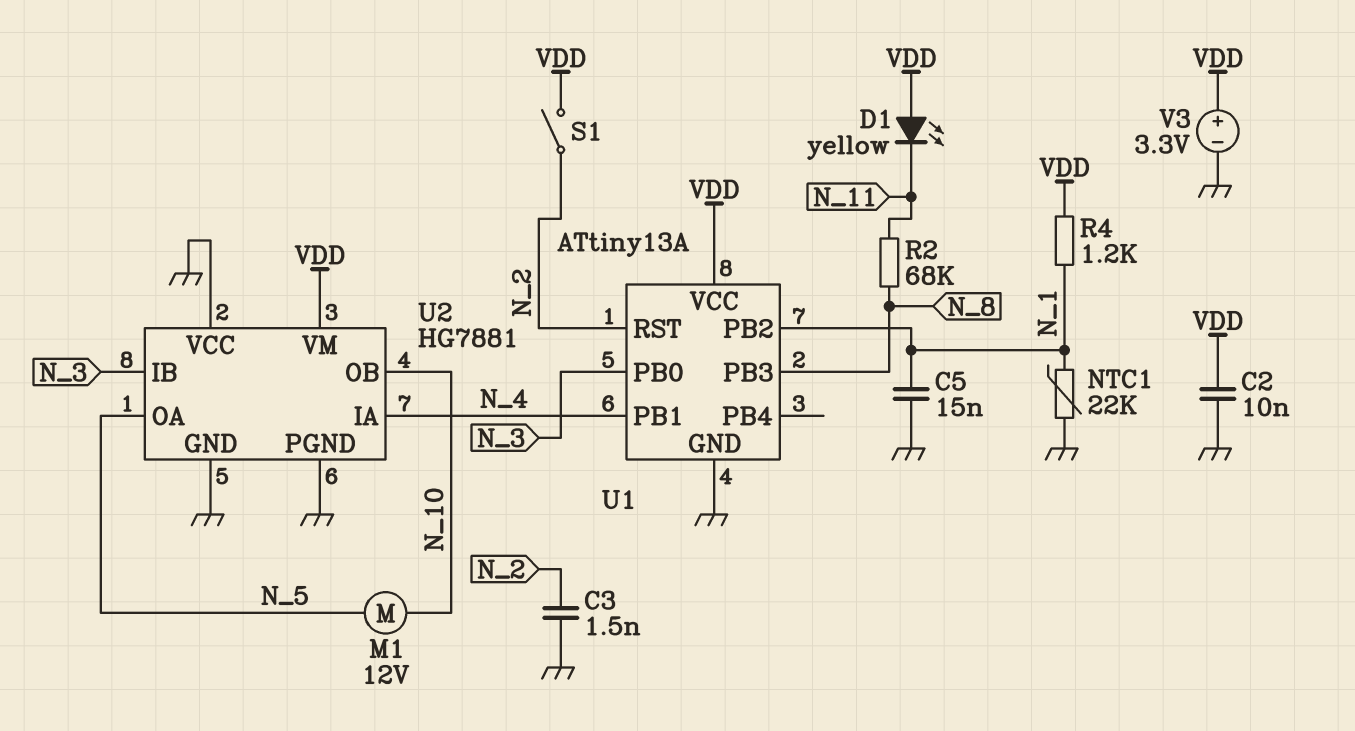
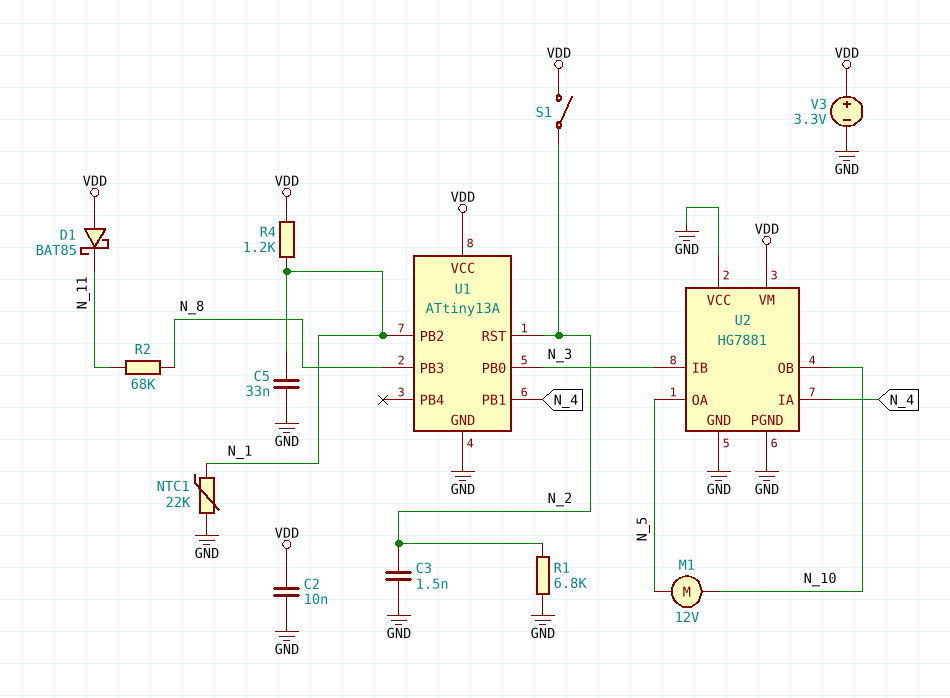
C5: 15nF (GND, N_1) -> 33nF (GND, N_1)
D1: LED yellow (A VDD, K N_11) -> schottky BAT85 (A VDD, K N_11)
R1: none -> 6.8k (GND, N_2)

